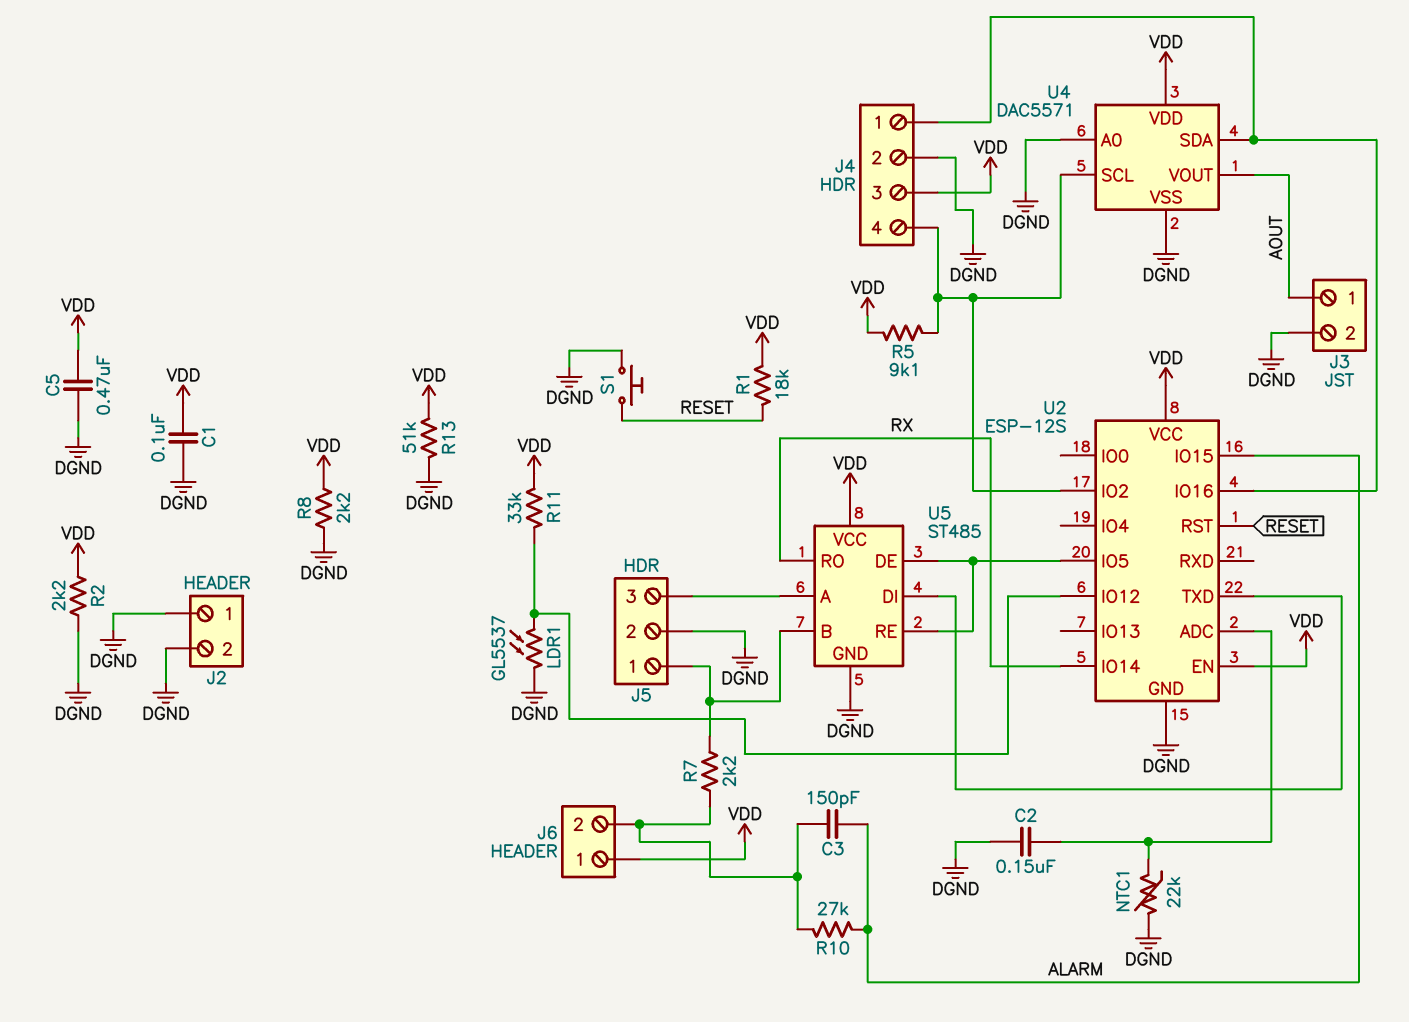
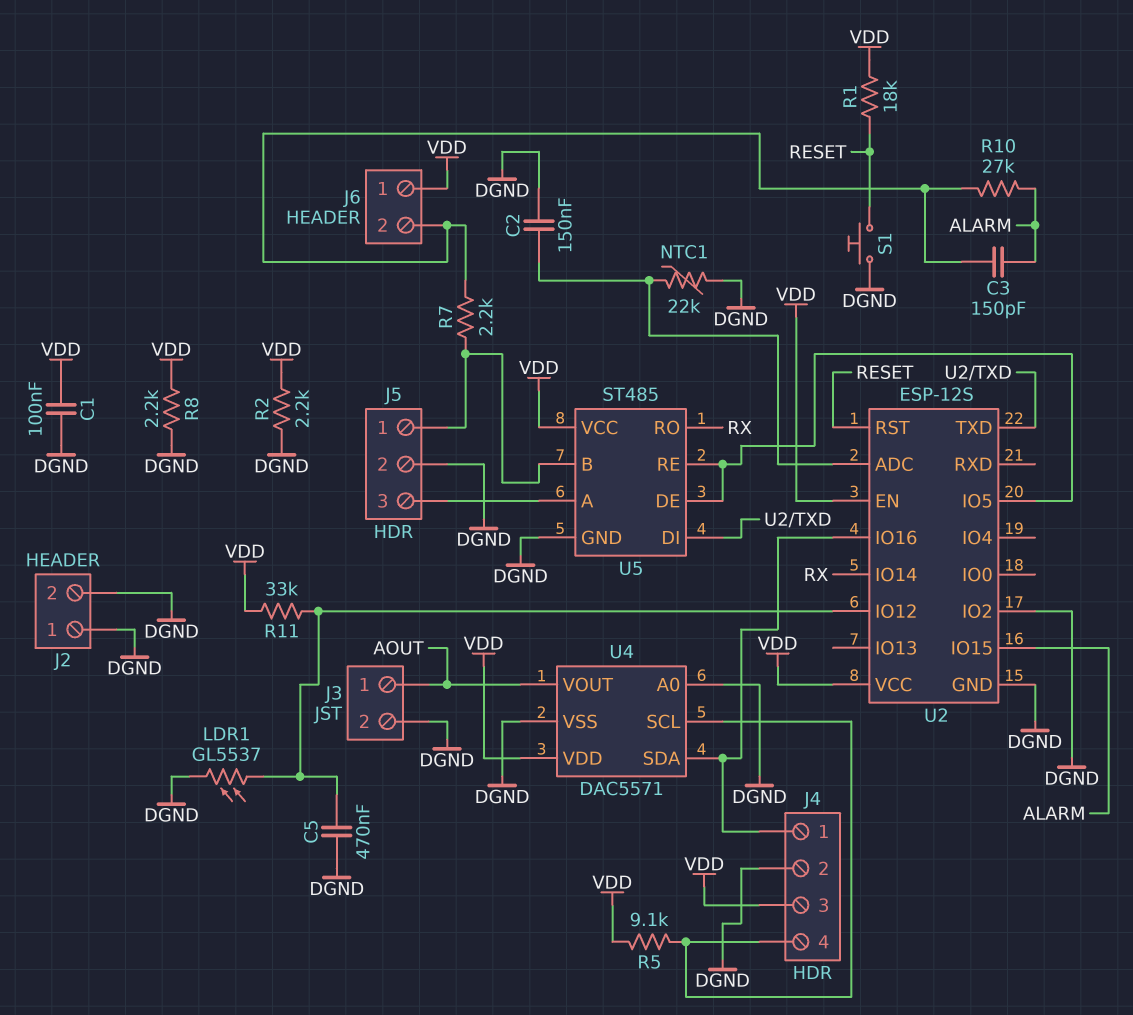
C5: 470nF (DGND, VDD) -> 470nF (DGND, U2/IO12)
R13: 51k (DGND, VDD) -> none
U2 pin IO2: J4/4 -> DGND

